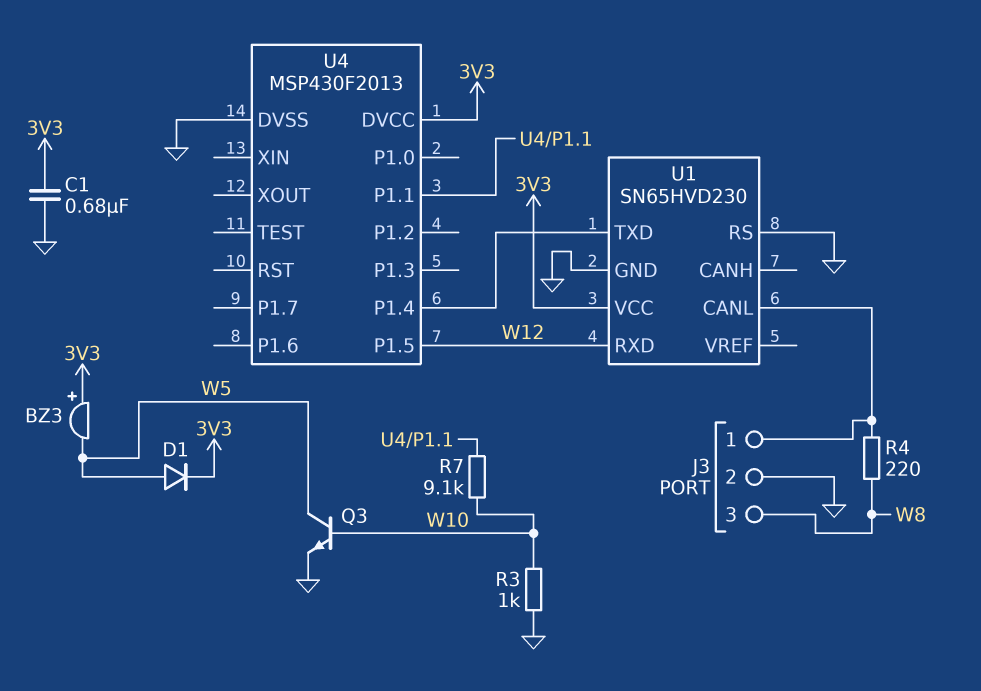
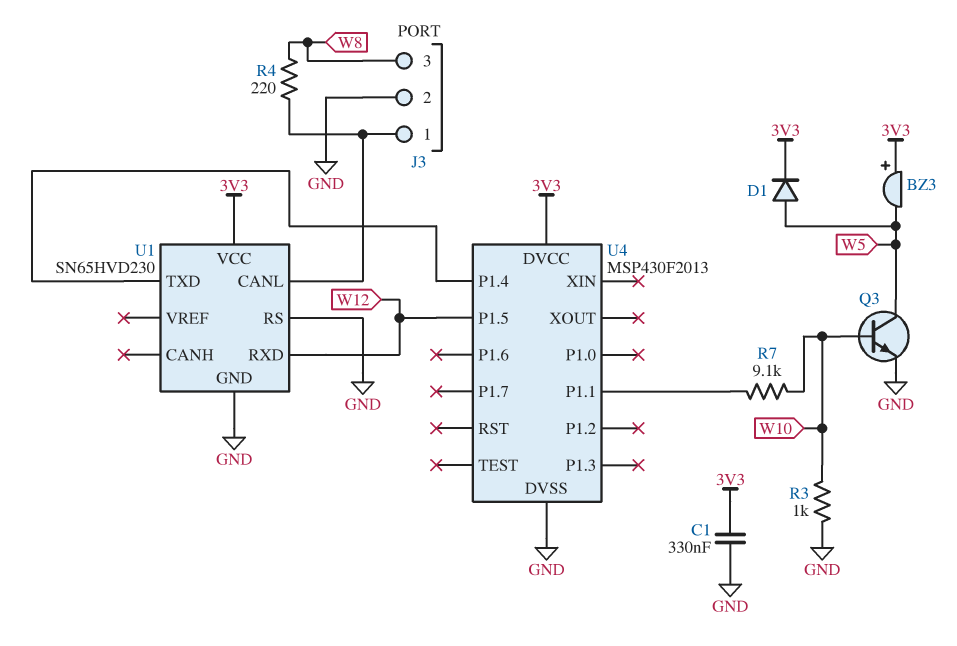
C1: 680nF (3V3, GND) -> 330nF (3V3, GND)

